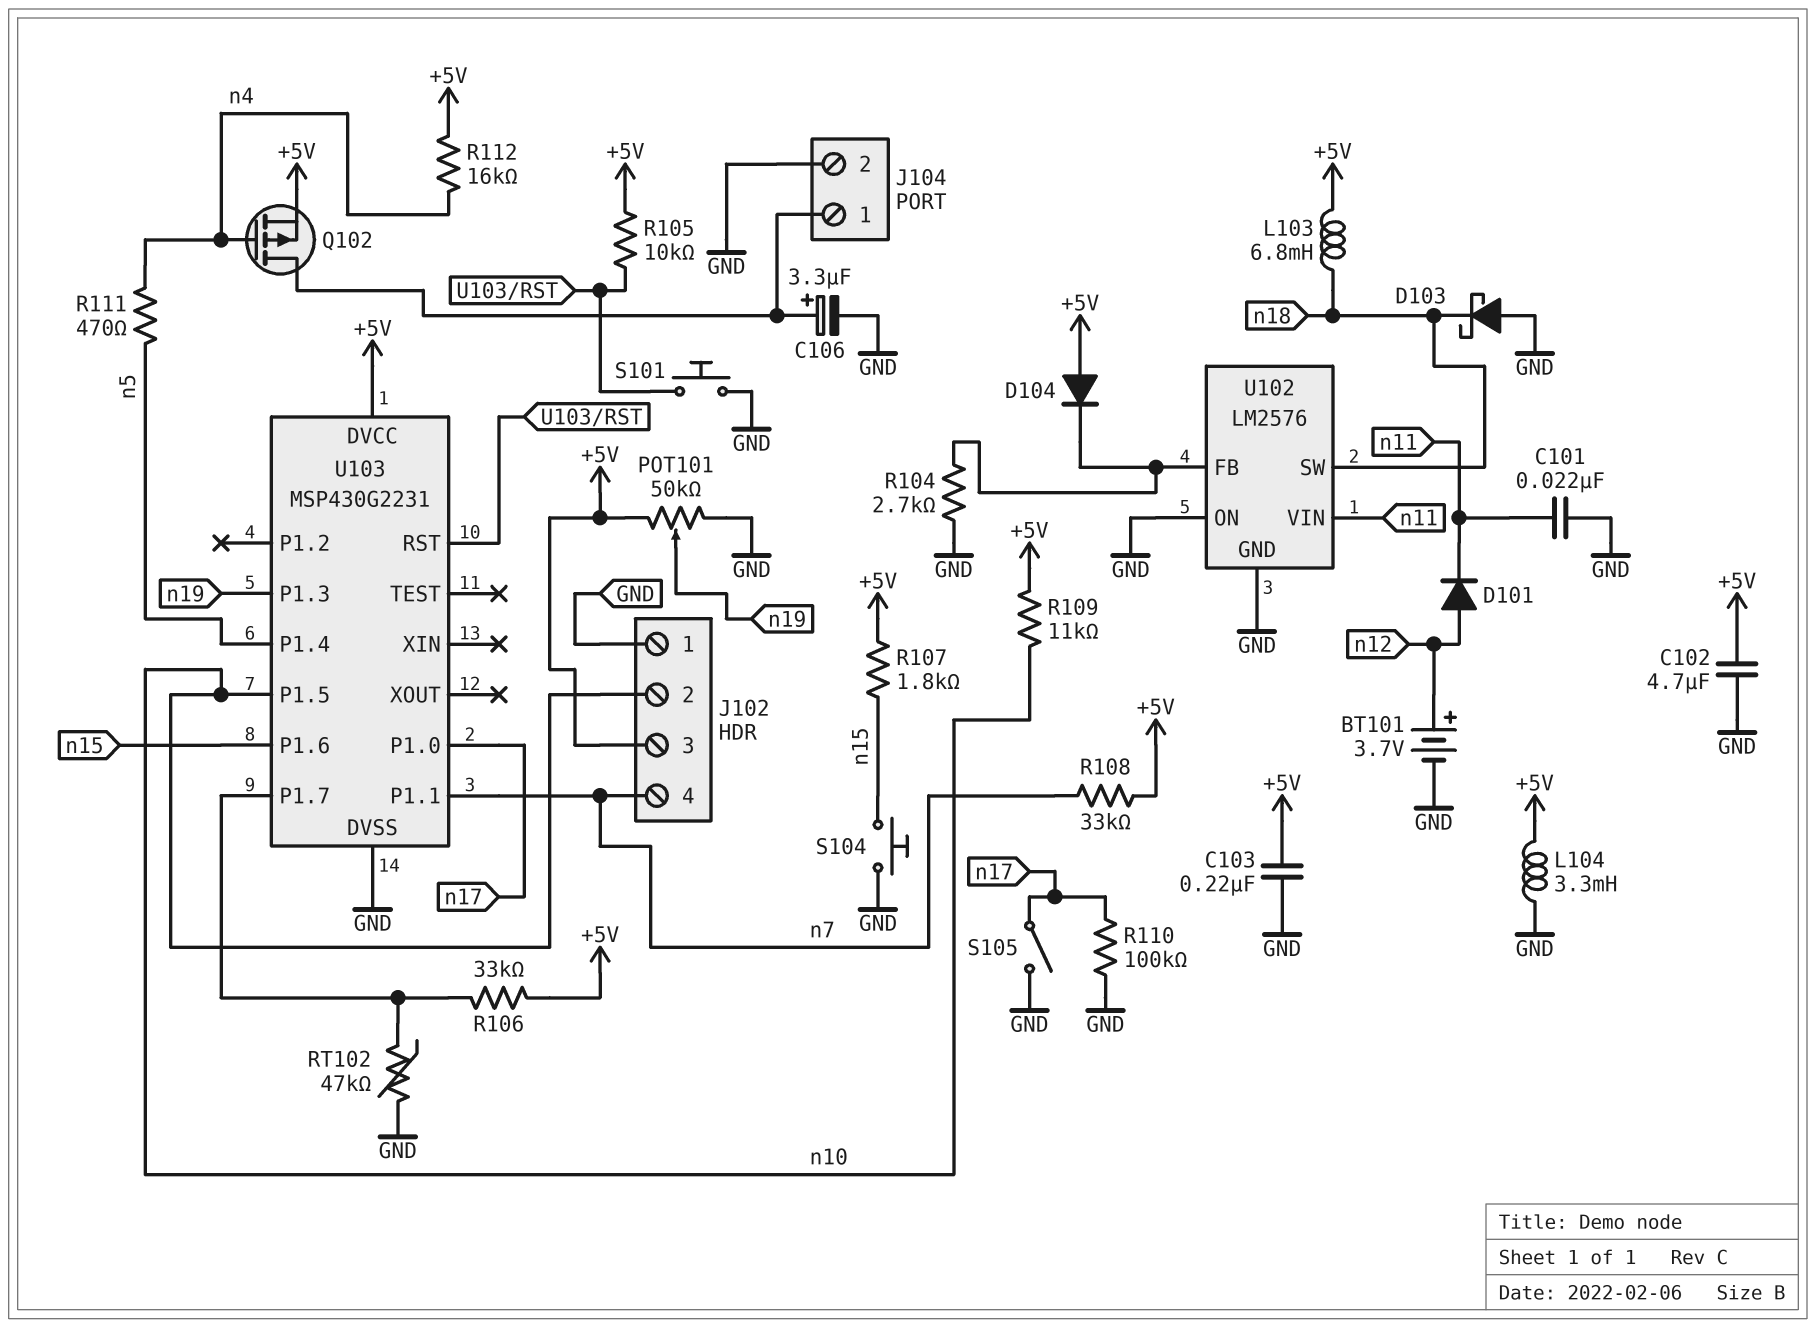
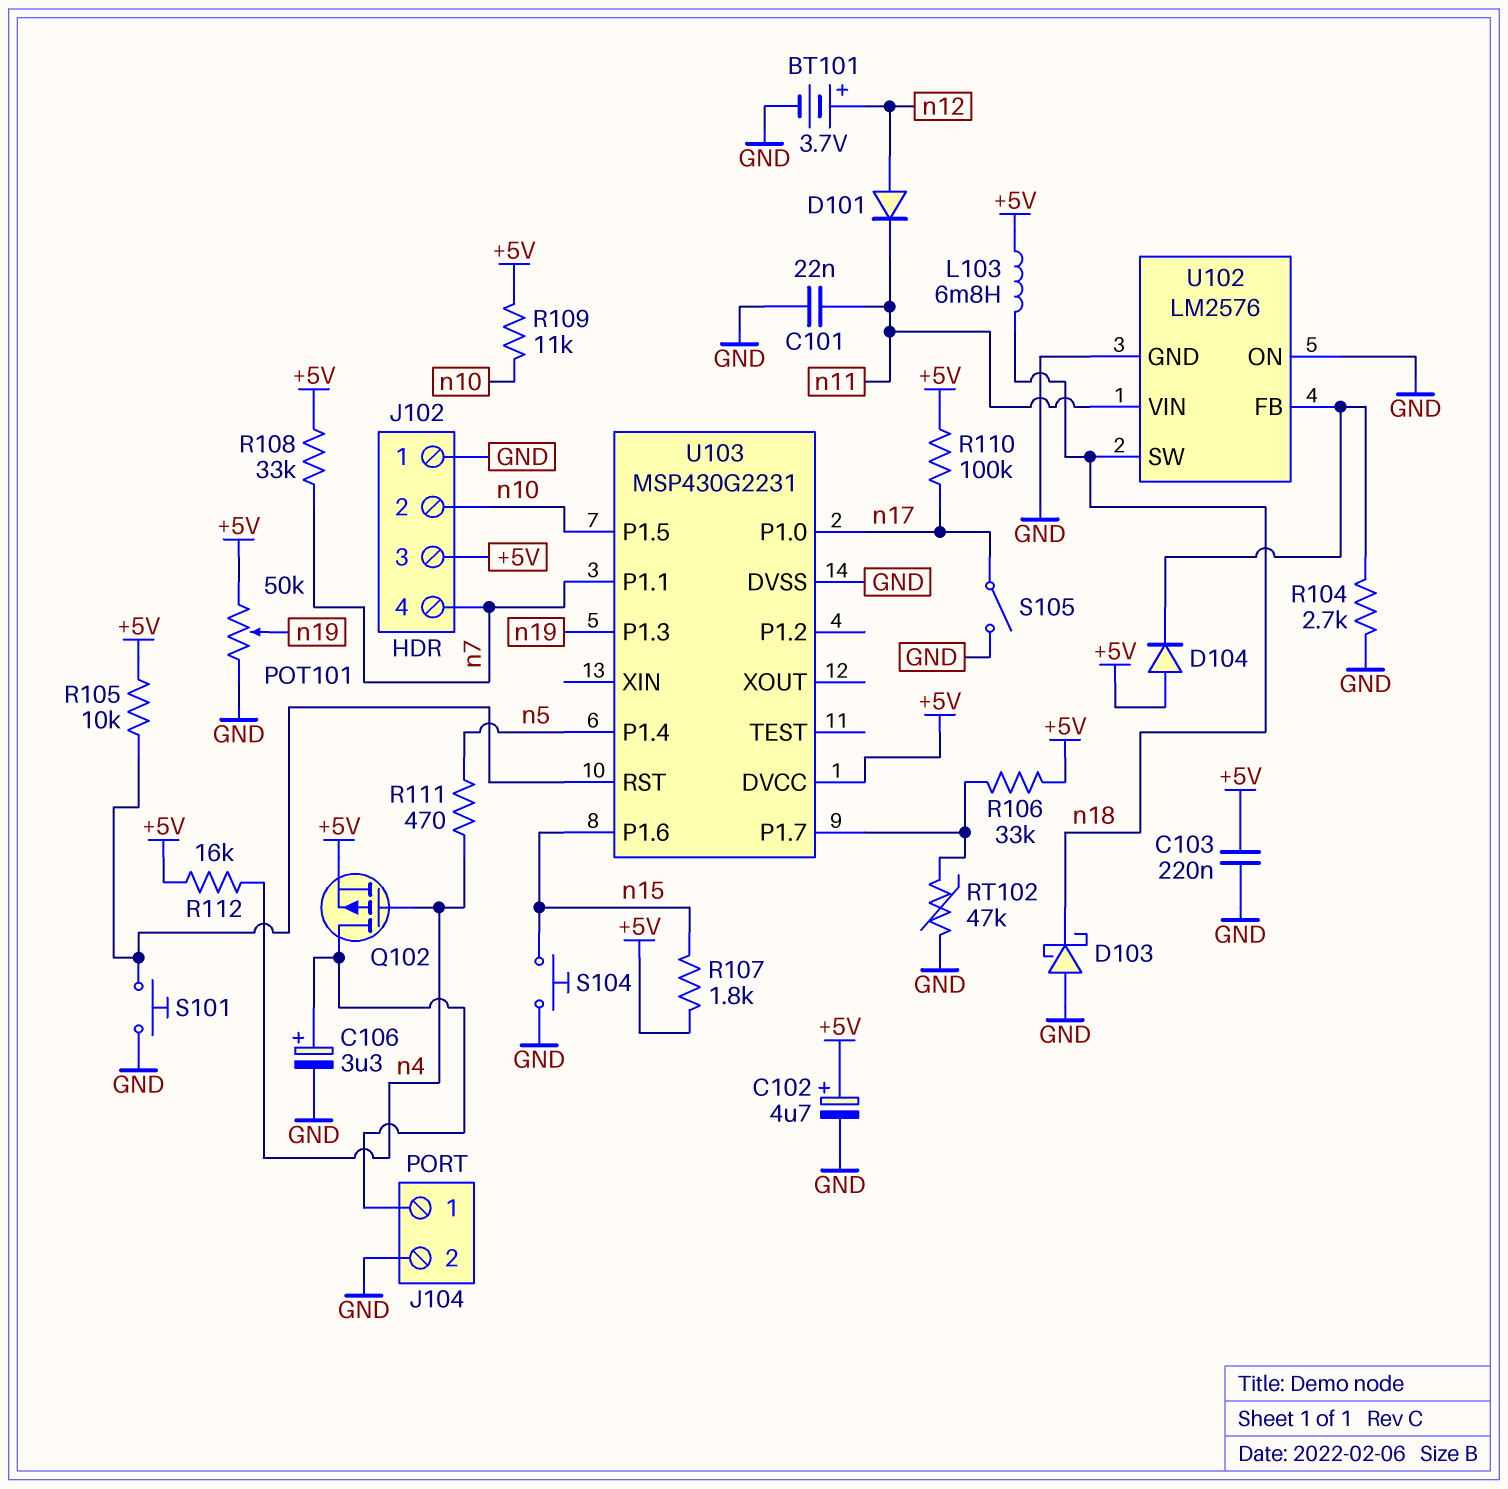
C102: 4.7uF (+5V, GND) -> 4.7uF (plus +5V, minus GND)
L104: 3.3mH (+5V, GND) -> none
R110: 100k (GND, n17) -> 100k (+5V, n17)

